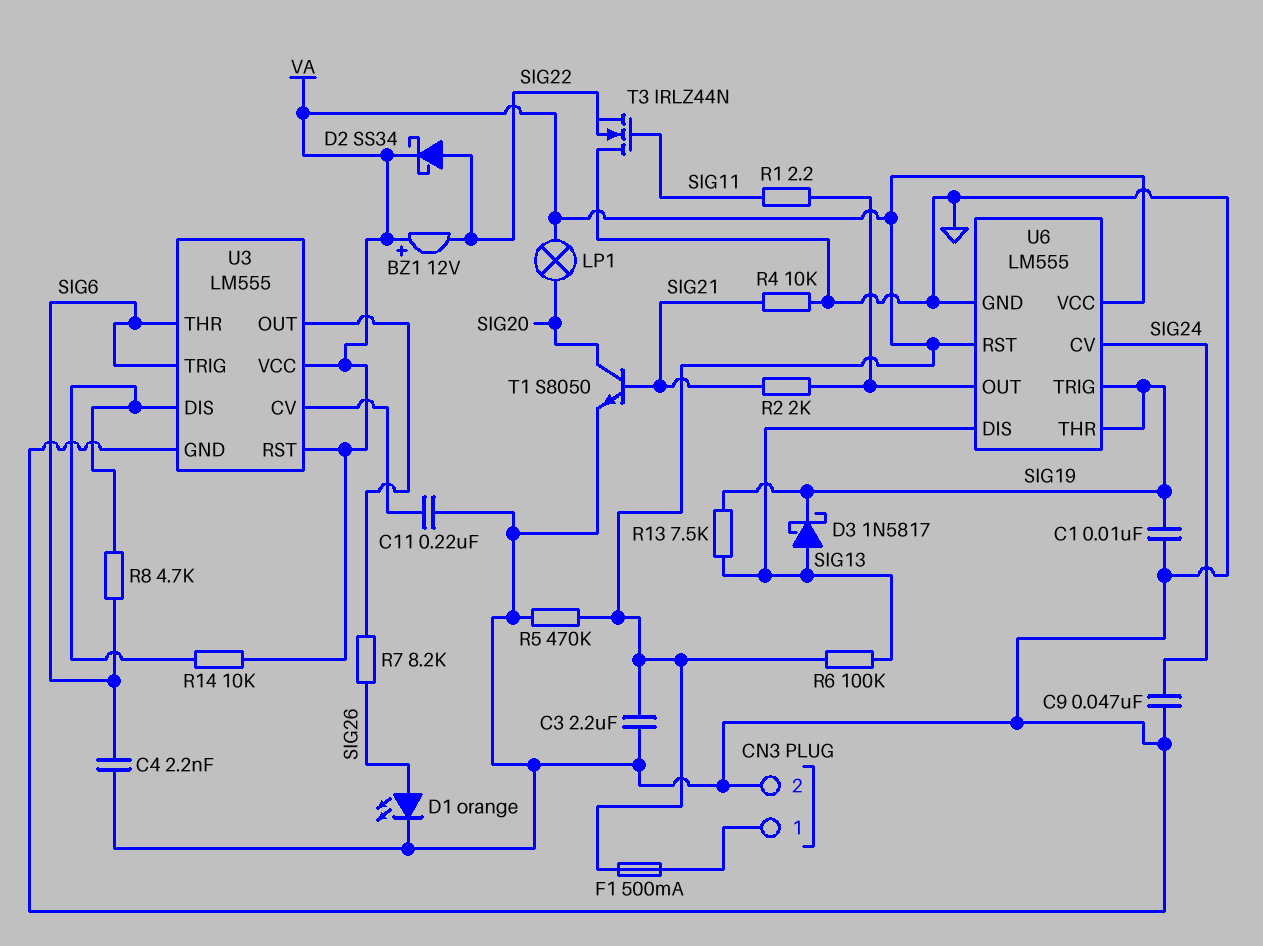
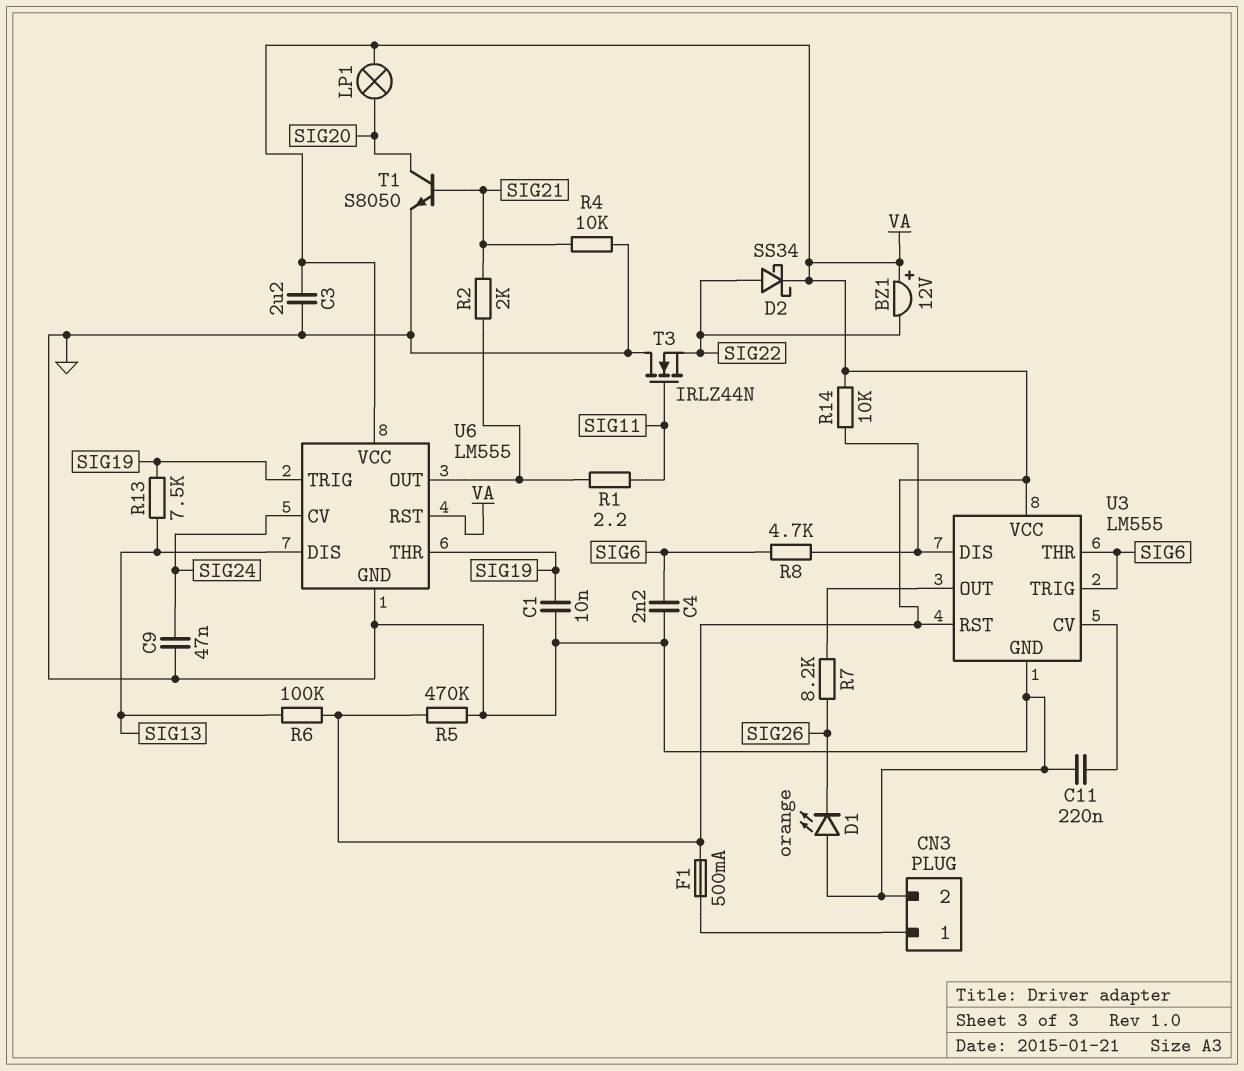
D1: LED orange (A SIG26, K GND) -> LED orange (A GND, K SIG26)
D3: schottky 1N5817 (A SIG13, K SIG19) -> none

